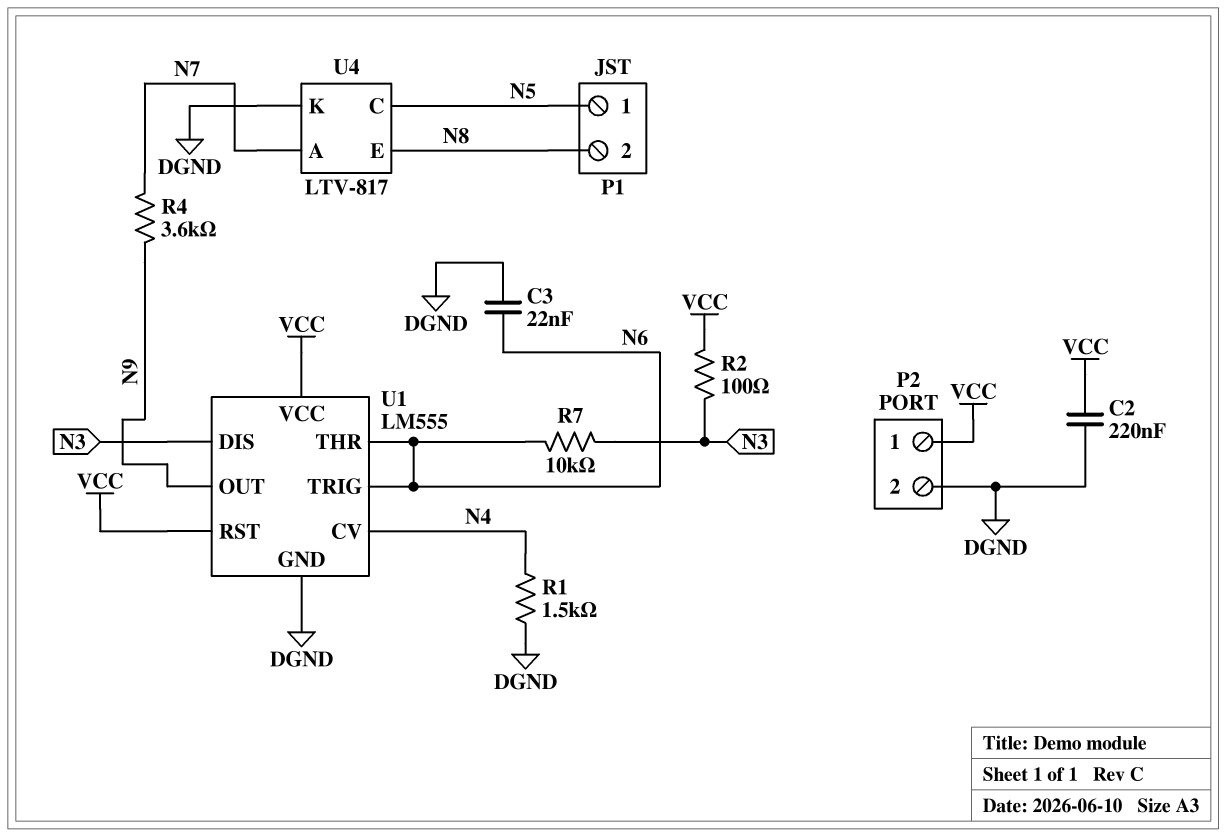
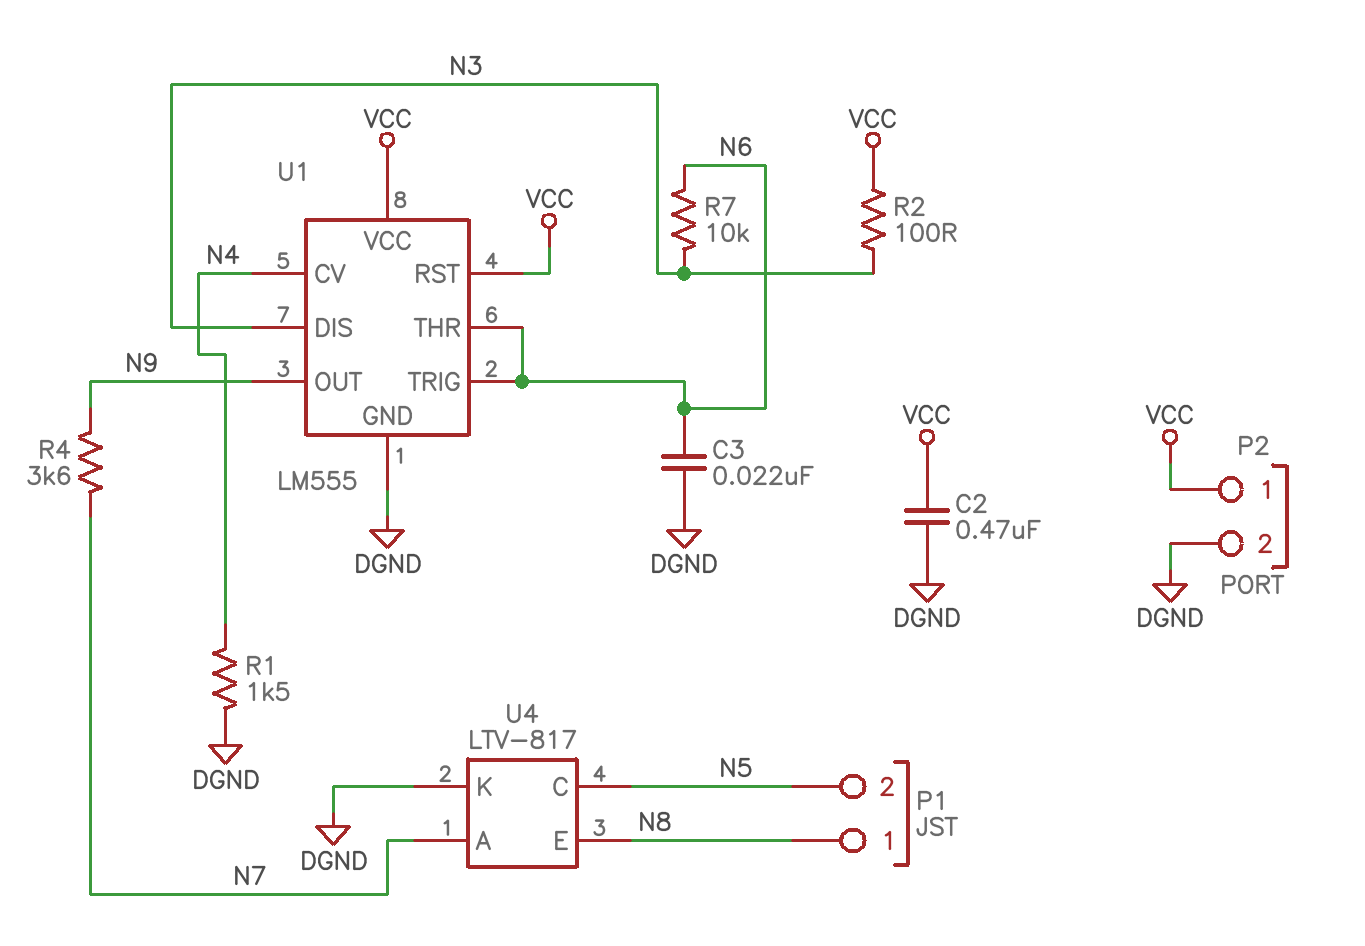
C2: 220nF (DGND, VCC) -> 470nF (DGND, VCC)
P1 pin 1: N5 -> N8
P1 pin 2: N8 -> N5

